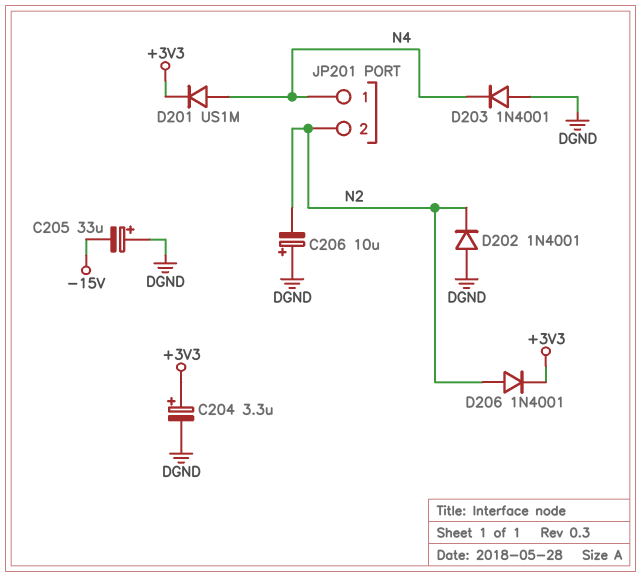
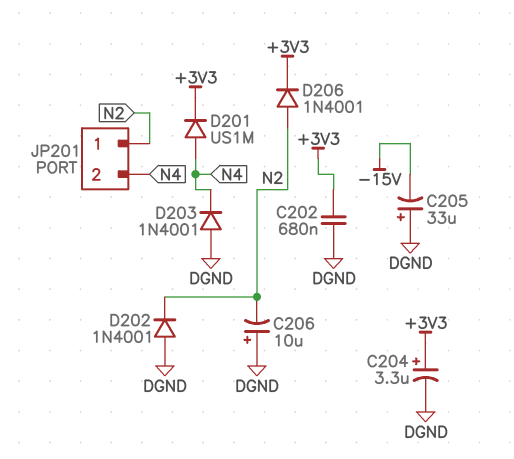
C202: none -> 680nF (+3V3, DGND)
JP201 pin 1: N4 -> N2
JP201 pin 2: N2 -> N4

